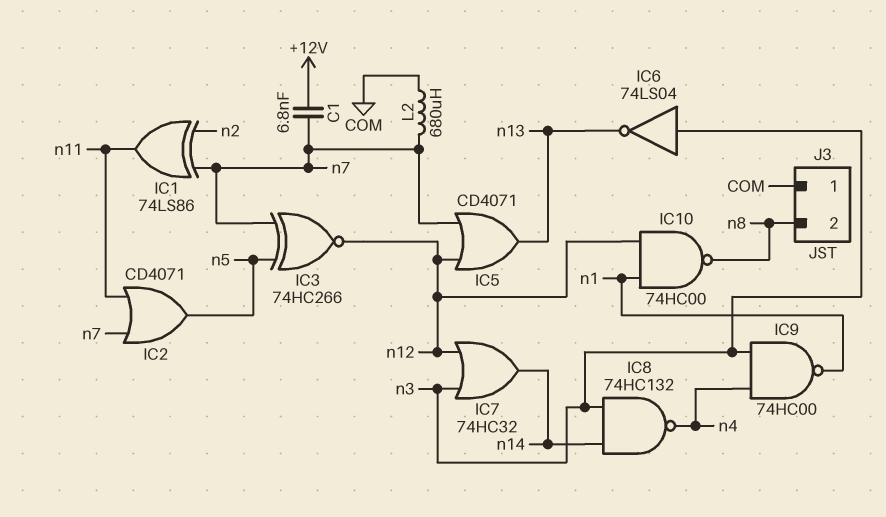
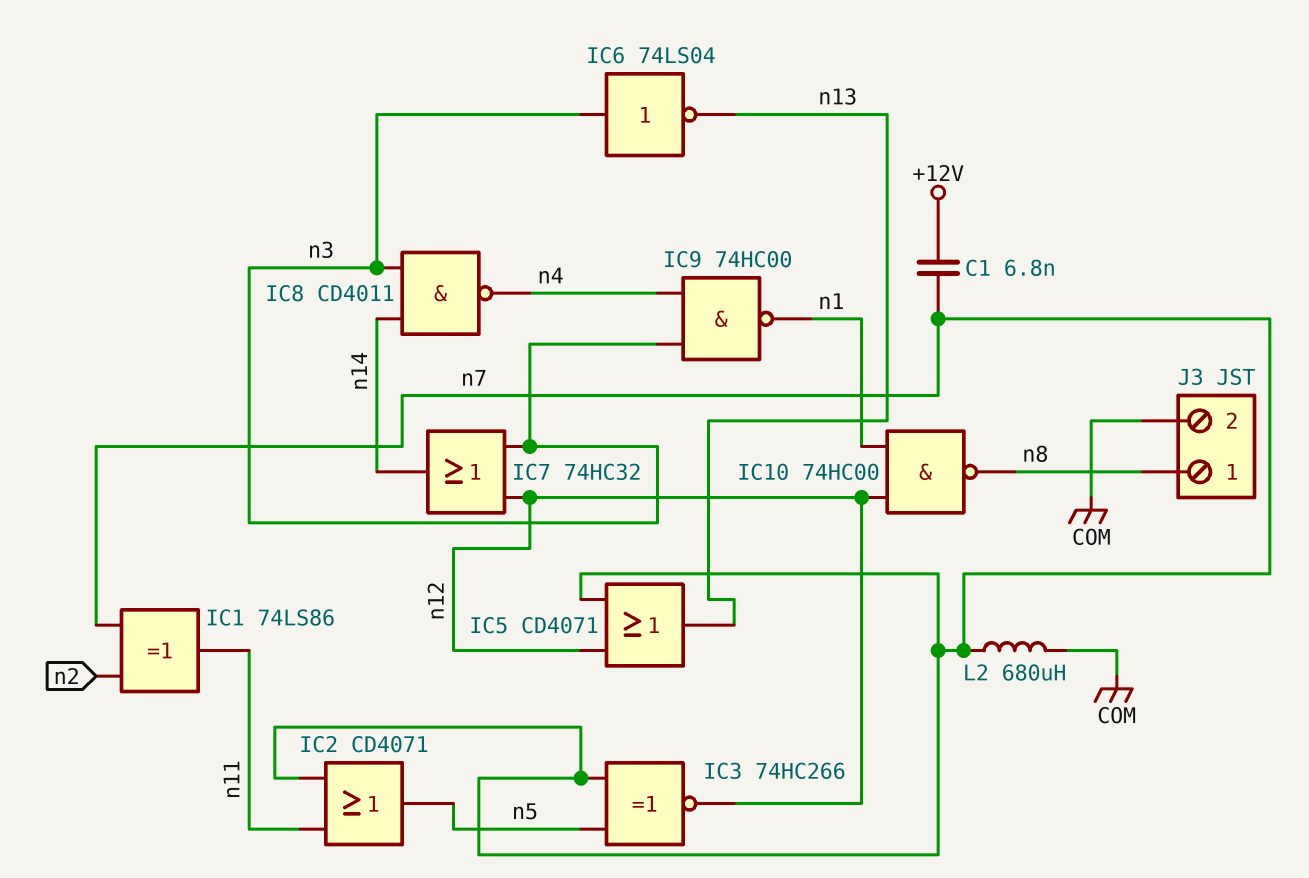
IC8: NAND 74HC132 (in n3, in n14, out n4) -> NAND CD4011 (in n3, in n14, out n4)
J3 pin 1: COM -> n8
J3 pin 2: n8 -> COM

